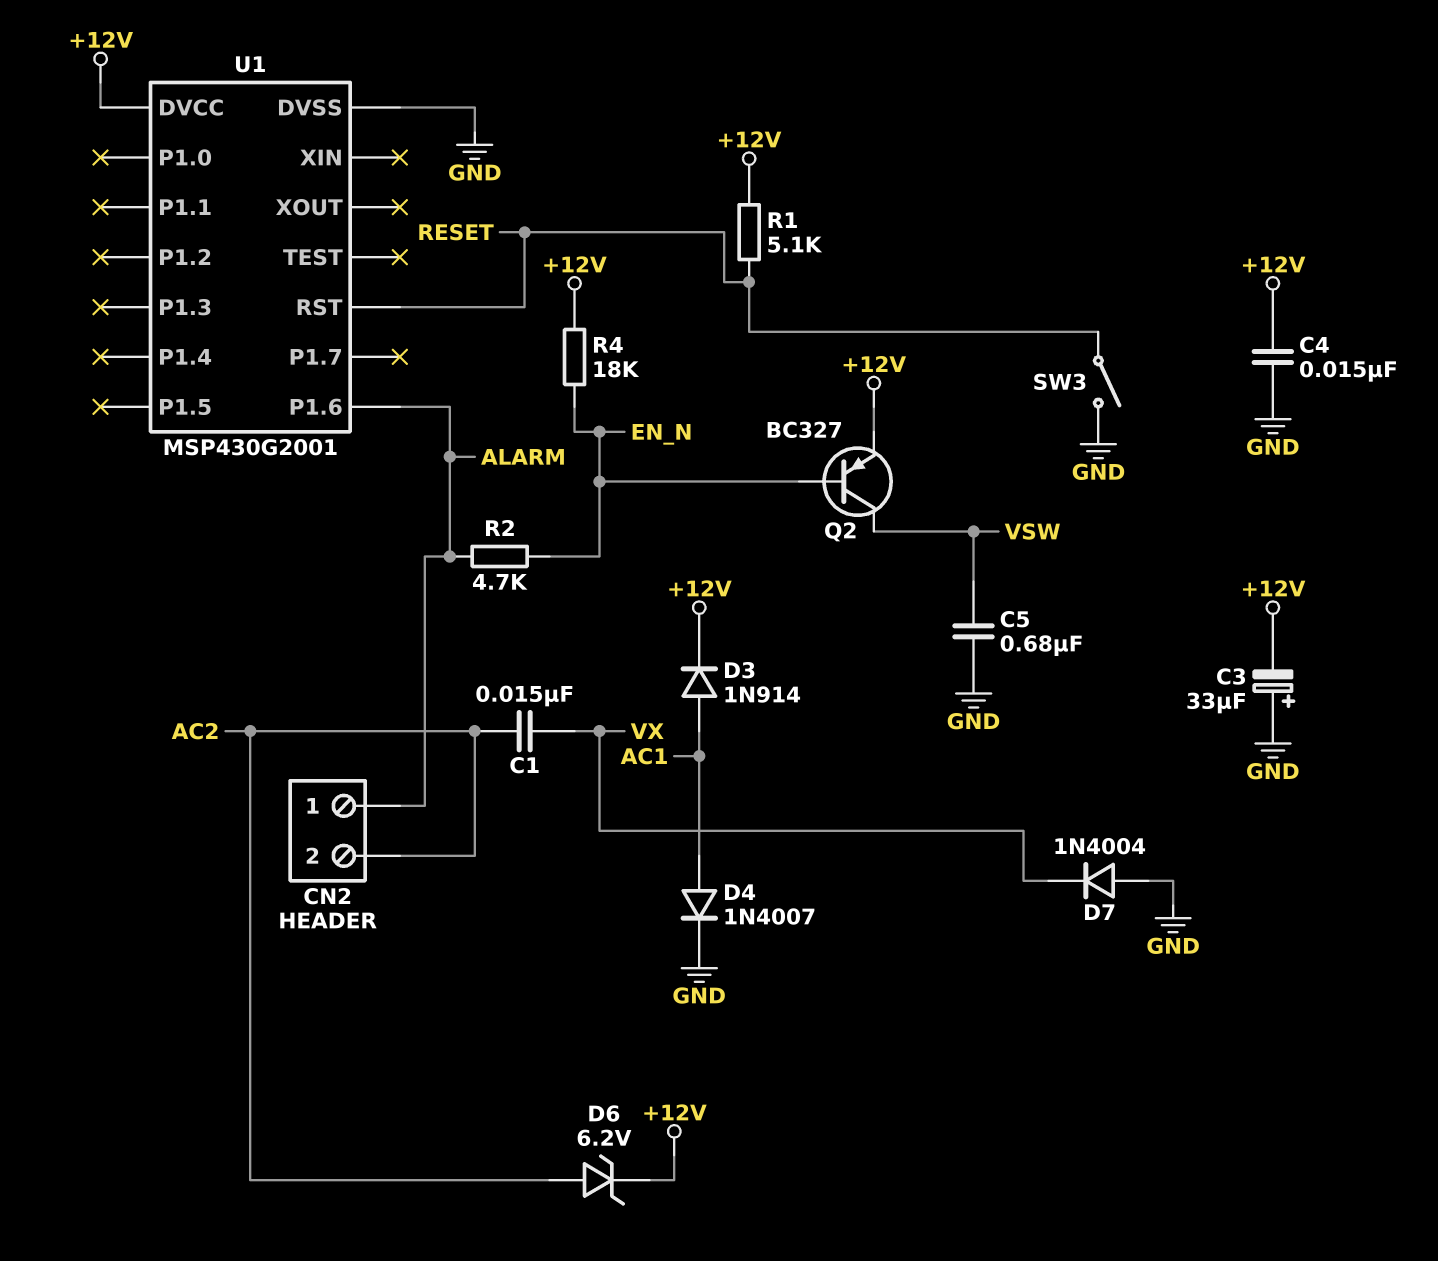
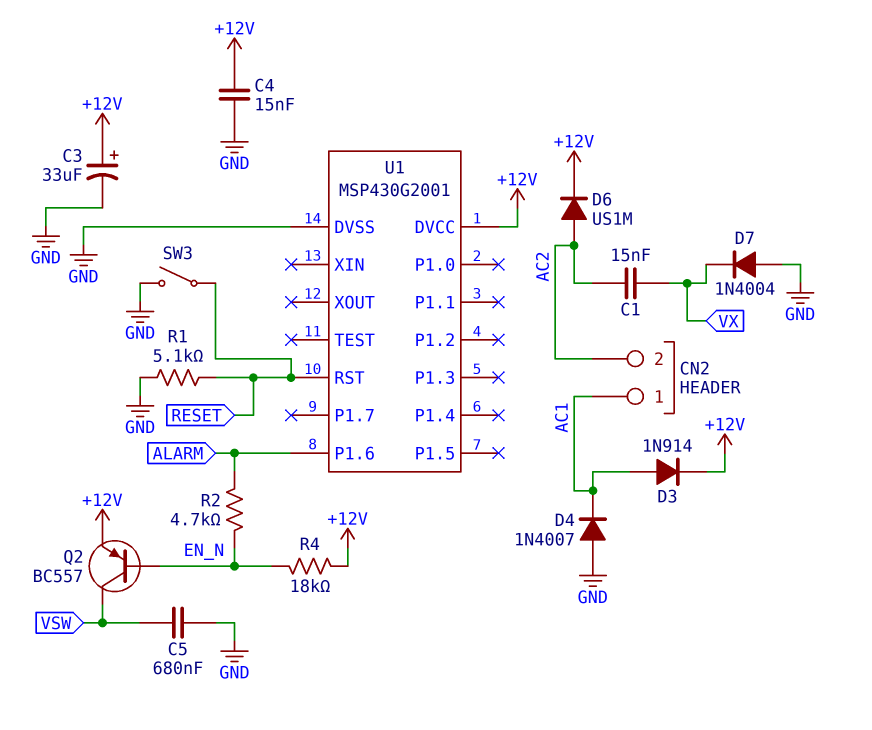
C3: 33uF (plus GND, minus +12V) -> 33uF (plus +12V, minus GND)
CN2 pin 1: ALARM -> AC1
D4: diode 1N4007 (A AC1, K GND) -> diode 1N4007 (A GND, K AC1)
D6: zener 6.2V (A AC2, K +12V) -> diode US1M (A AC2, K +12V)
Q2: PNP BC327 (B EN_N, C VSW, E +12V) -> PNP BC557 (B EN_N, C VSW, E +12V)
R1: 5.1k (+12V, RESET) -> 5.1k (GND, RESET)

